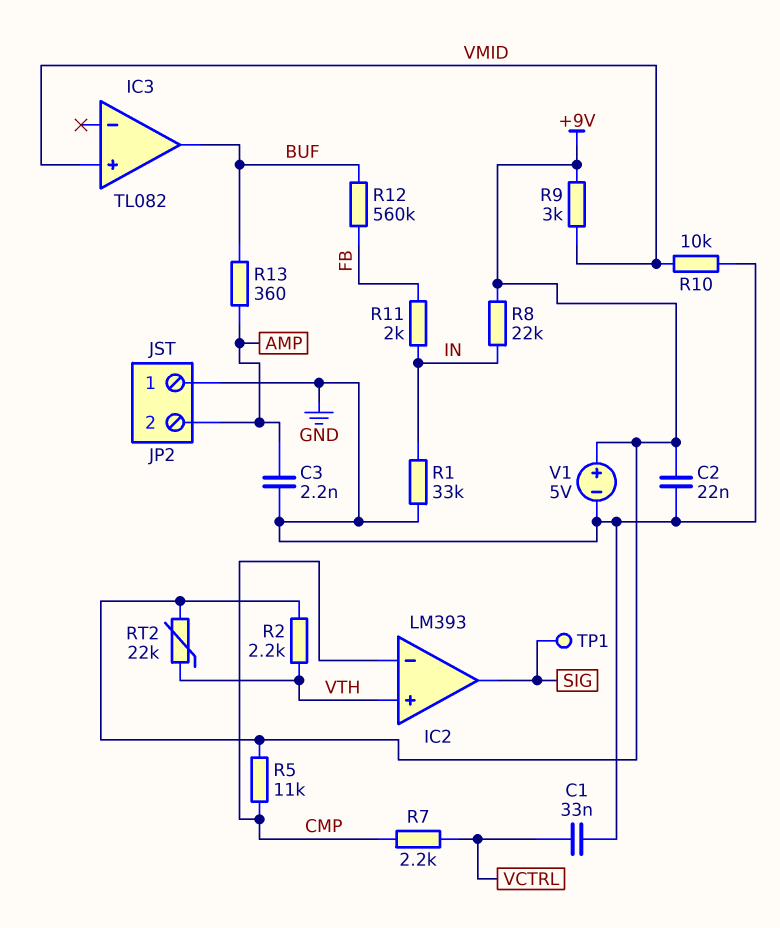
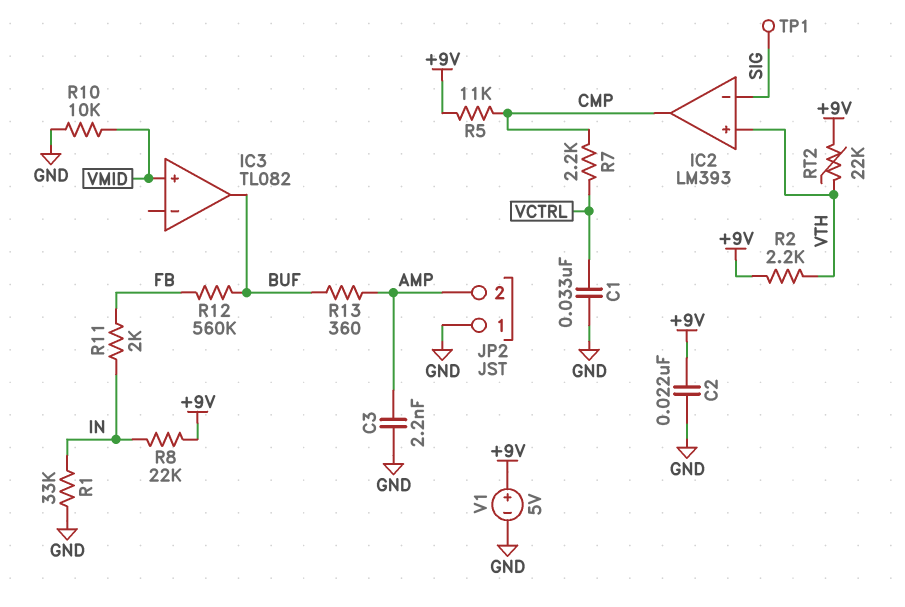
IC2 pin in-: CMP -> SIG
IC2 pin out: SIG -> CMP
R9: 3k (+9V, VMID) -> none

